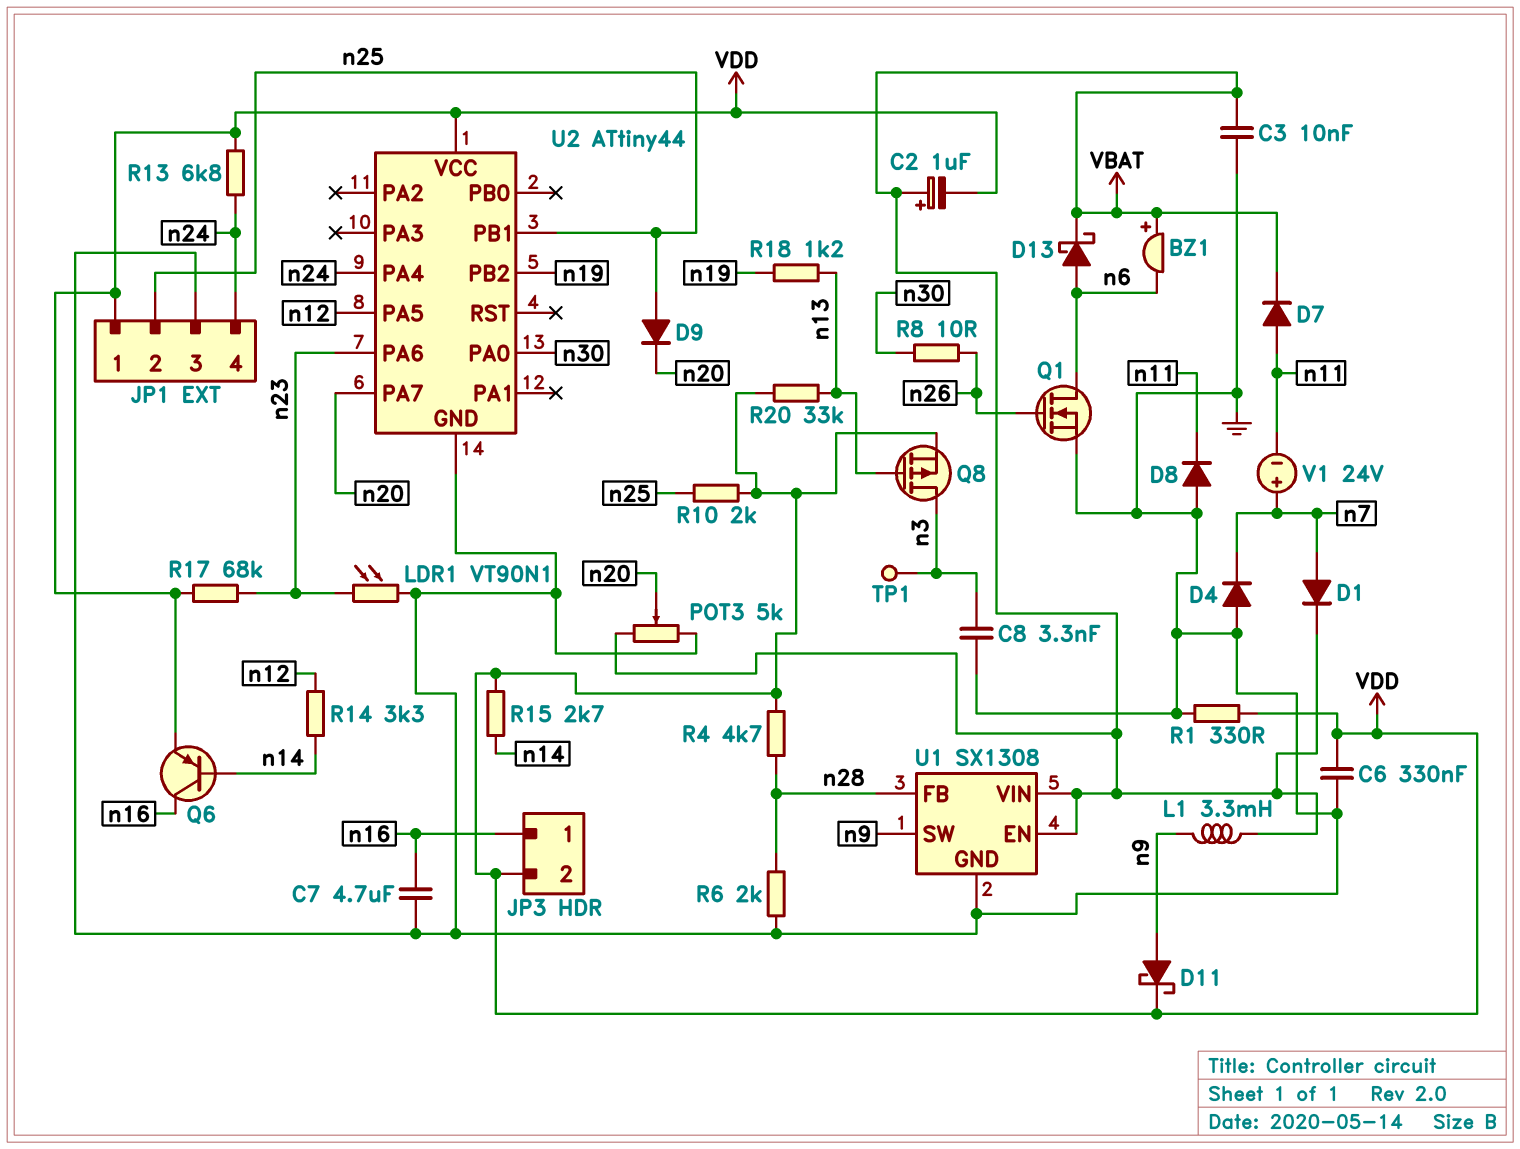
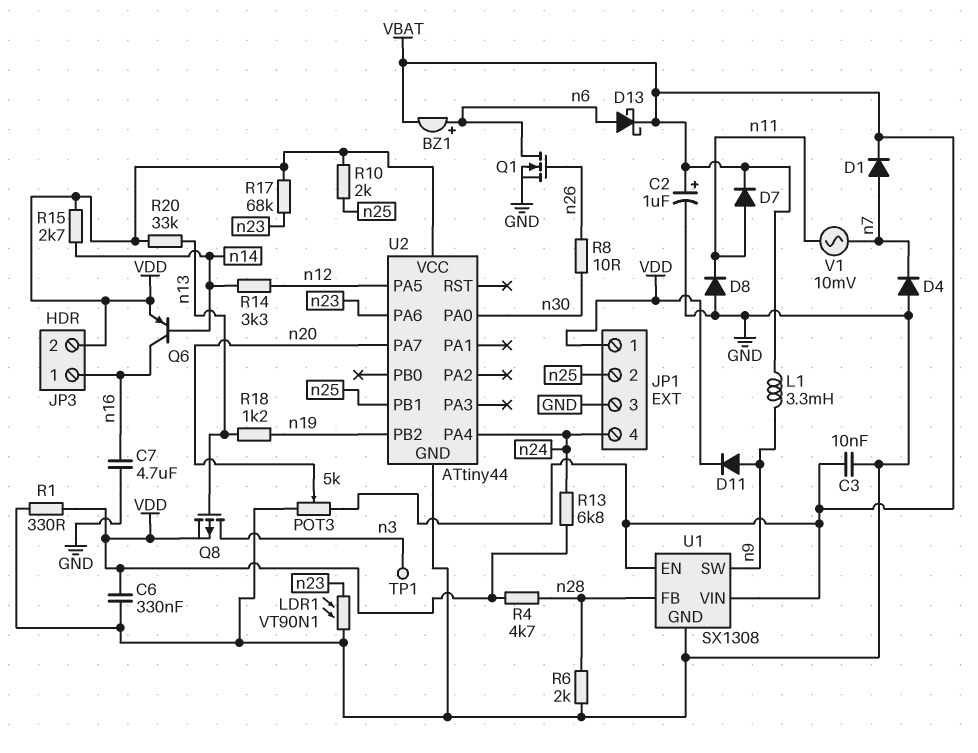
BZ1: buzzer (plus VBAT, minus n6) -> buzzer (plus n6, minus VBAT)
C2: 1uF (plus VBAT, minus VDD) -> 1uF (plus VBAT, minus GND)
C8: 3.3nF (GND, n3) -> none
D9: diode (A n25, K n20) -> none
D11: schottky (A n9, K VDD) -> diode (A n9, K VDD)
V1: 24V (plus n7, minus n11) -> AC 10mV (n7, n11)

